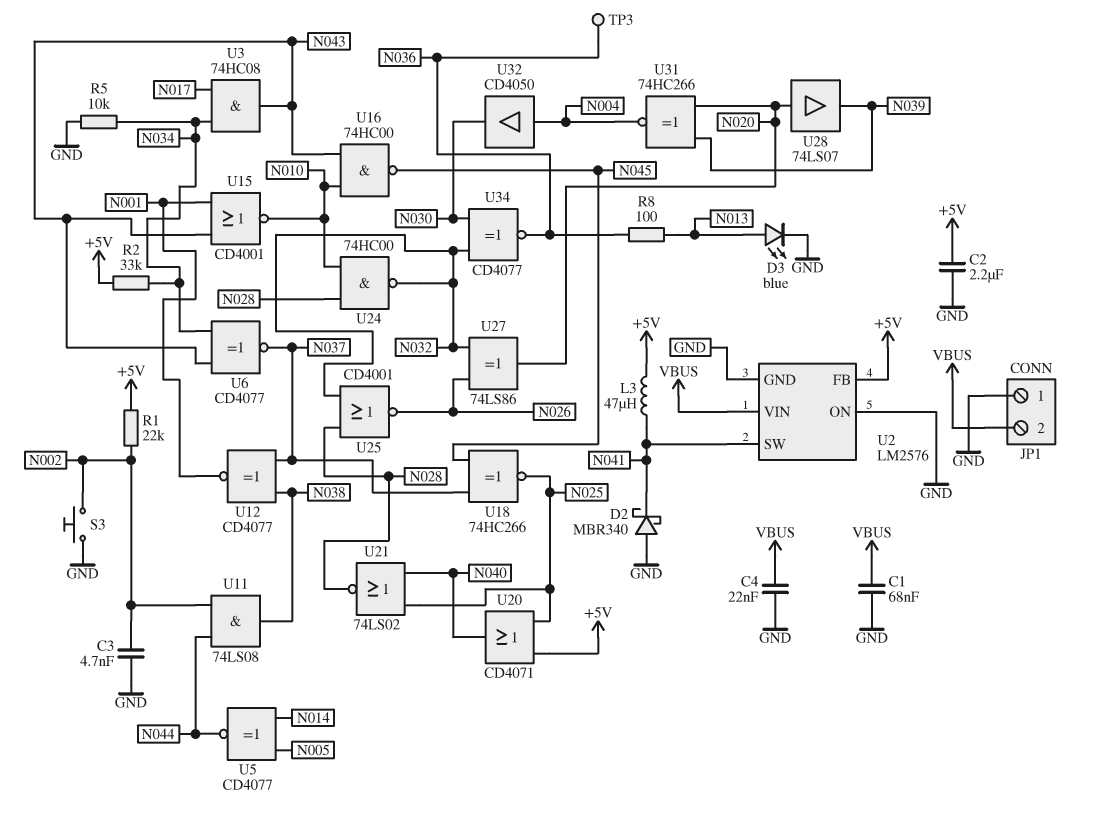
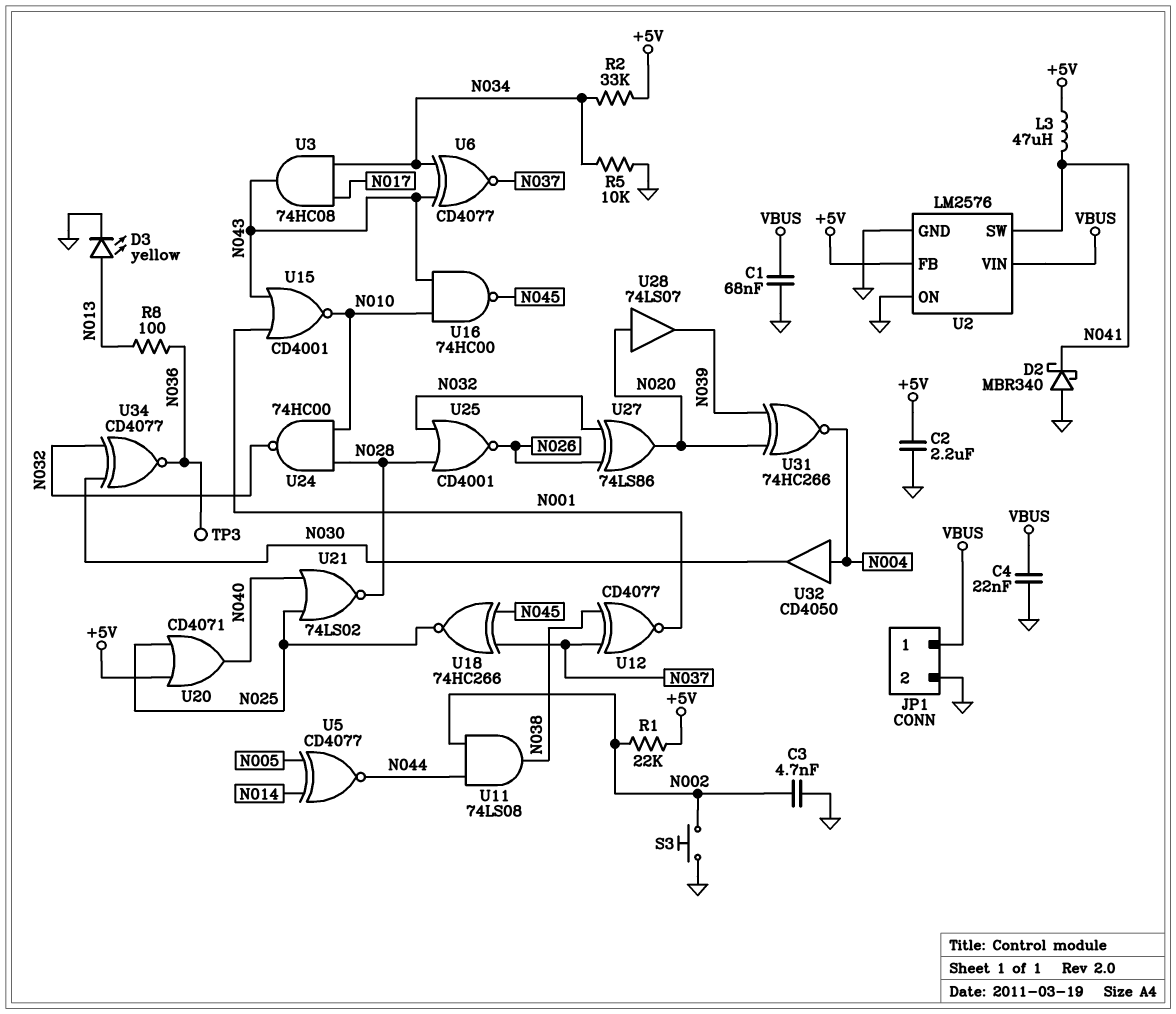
D3: LED blue (A N013, K GND) -> LED yellow (A N013, K GND)
JP1 pin 1: GND -> VBUS
JP1 pin 2: VBUS -> GND

